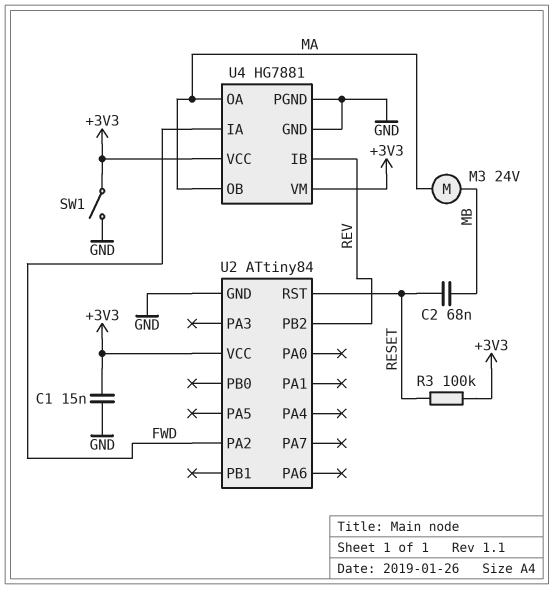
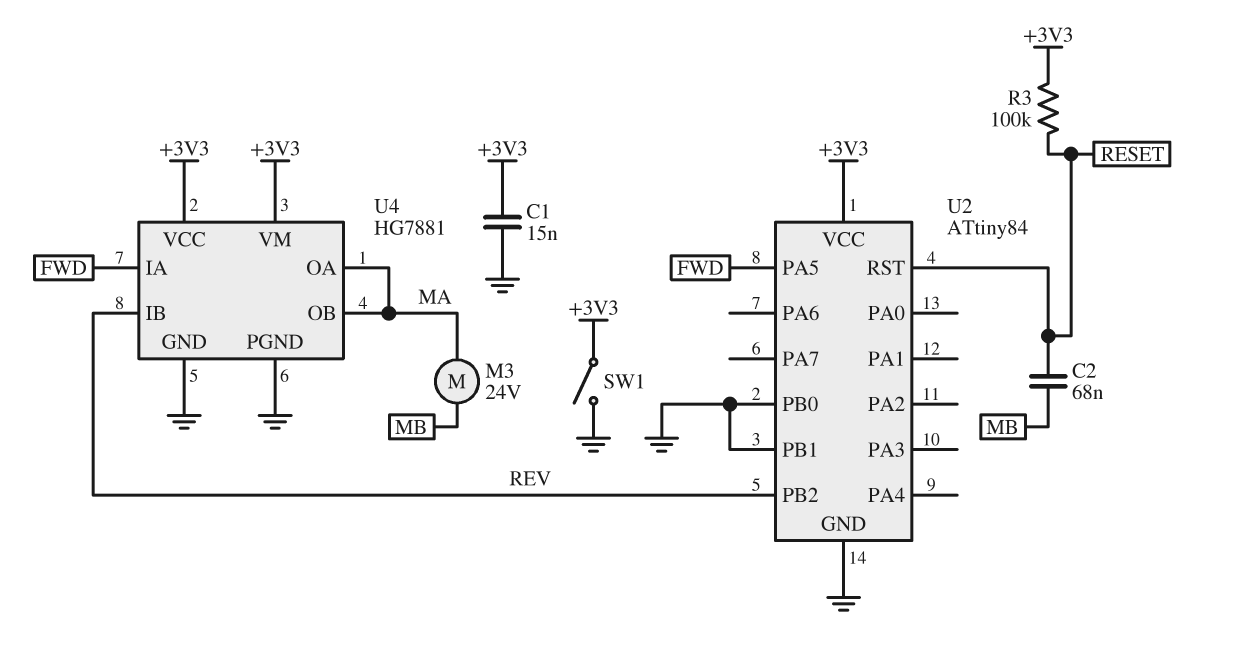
U2 pin PA2: FWD -> none
U2 pin PA5: none -> FWD
U2 pin PB0: none -> GND
U2 pin PB1: none -> GND

